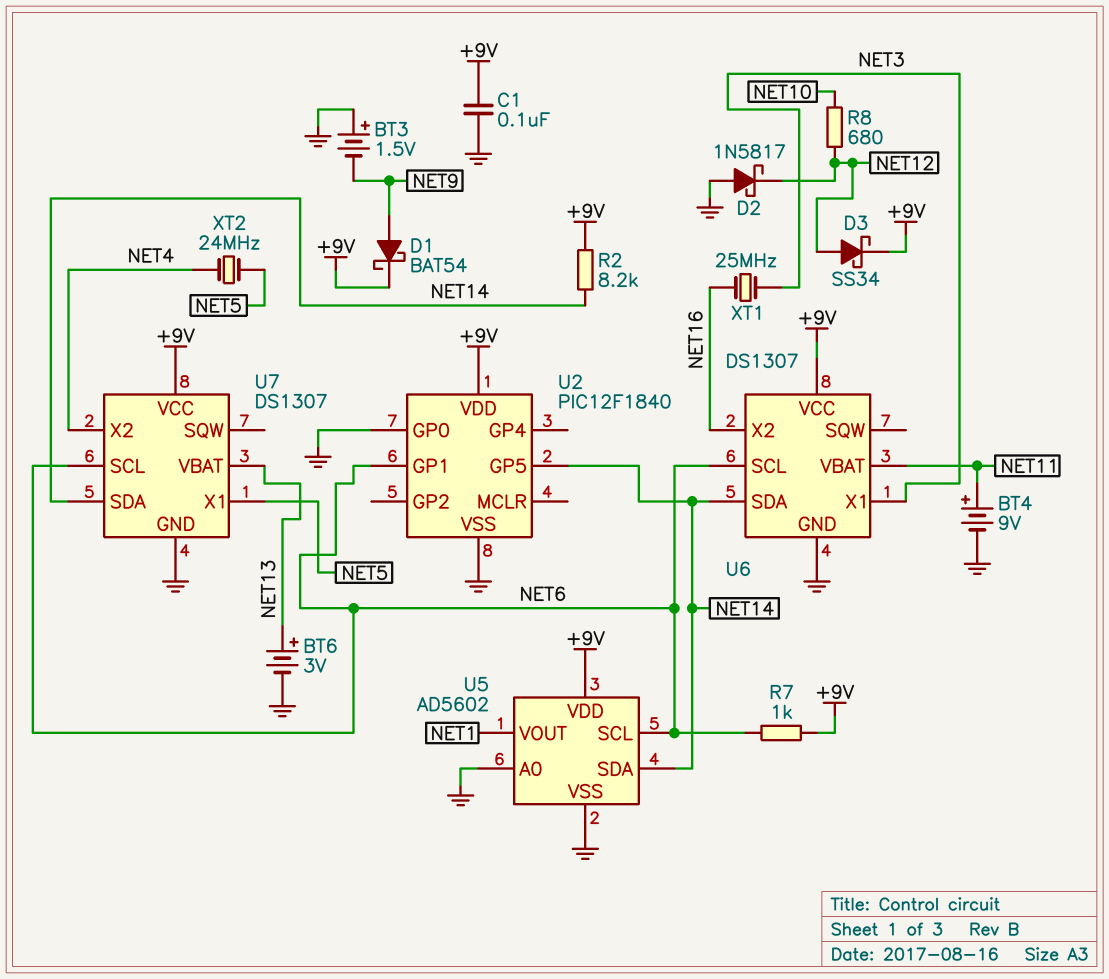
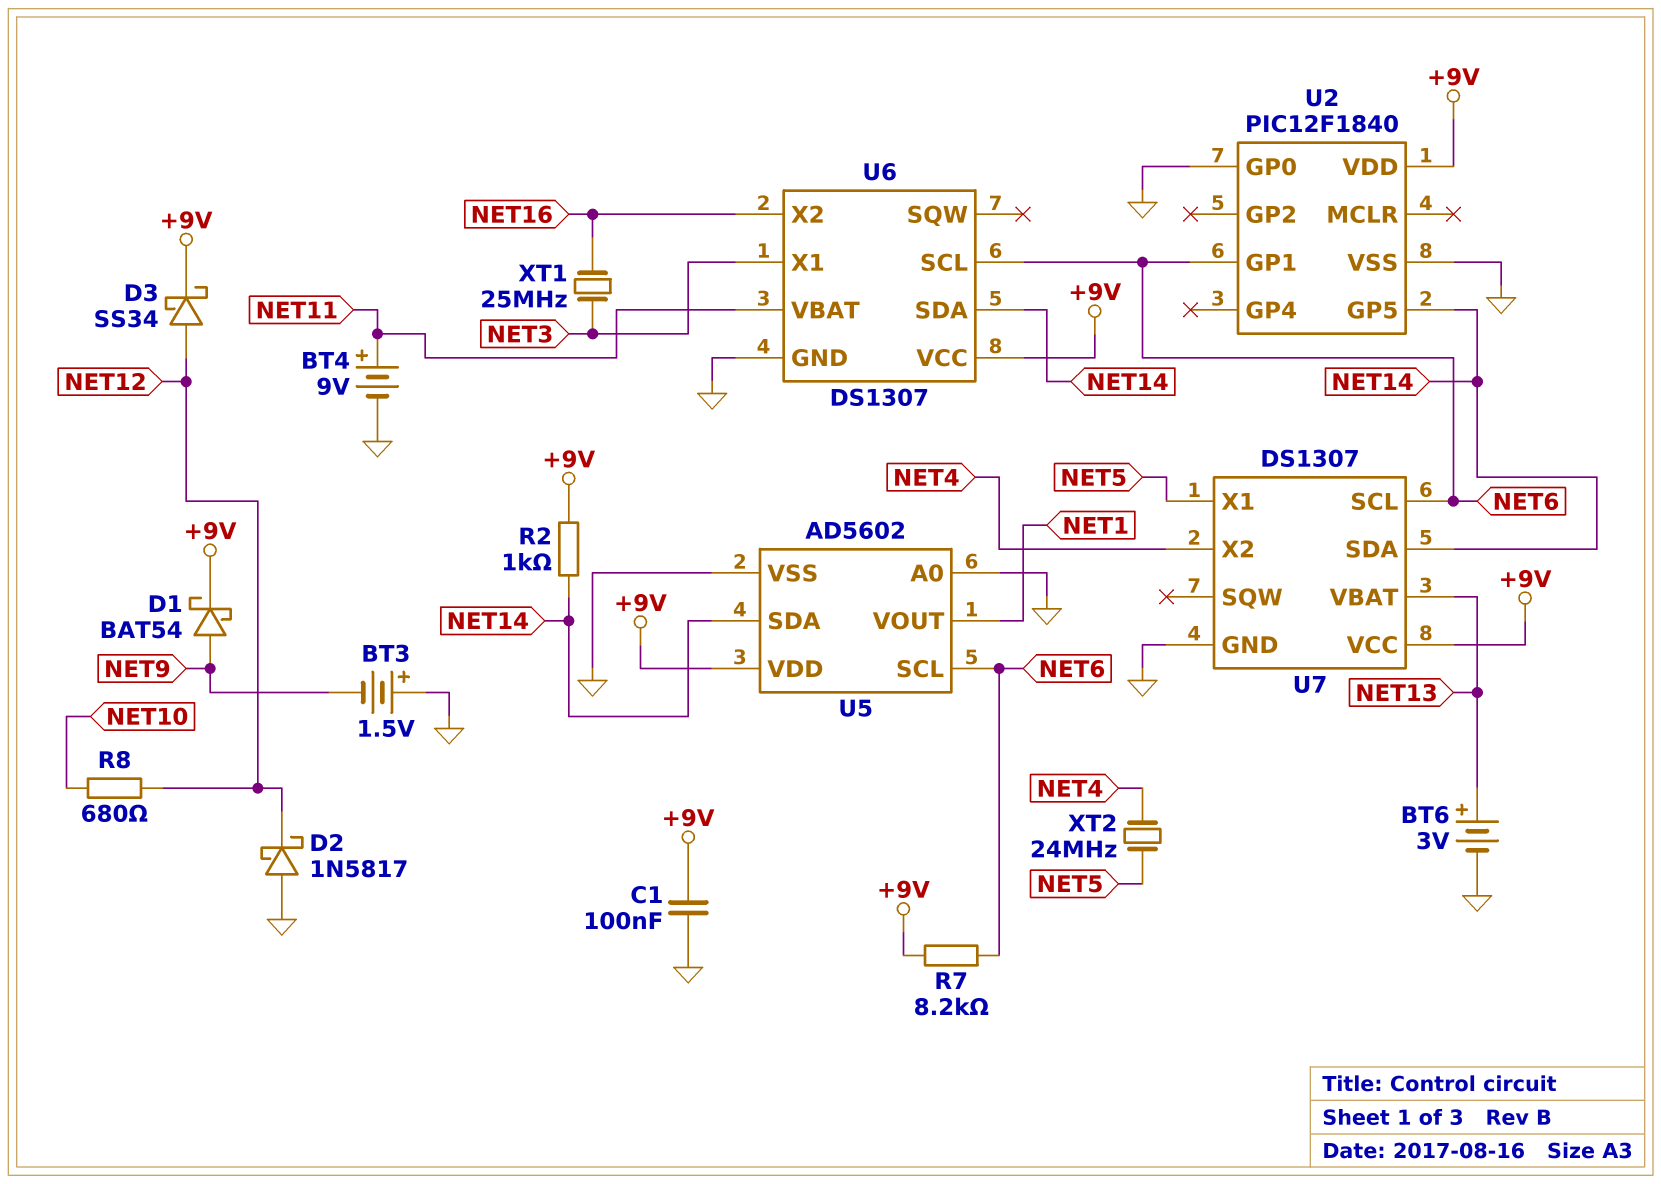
R2: 8.2k (+9V, NET14) -> 1k (+9V, NET14)
R7: 1k (+9V, NET6) -> 8.2k (+9V, NET6)

